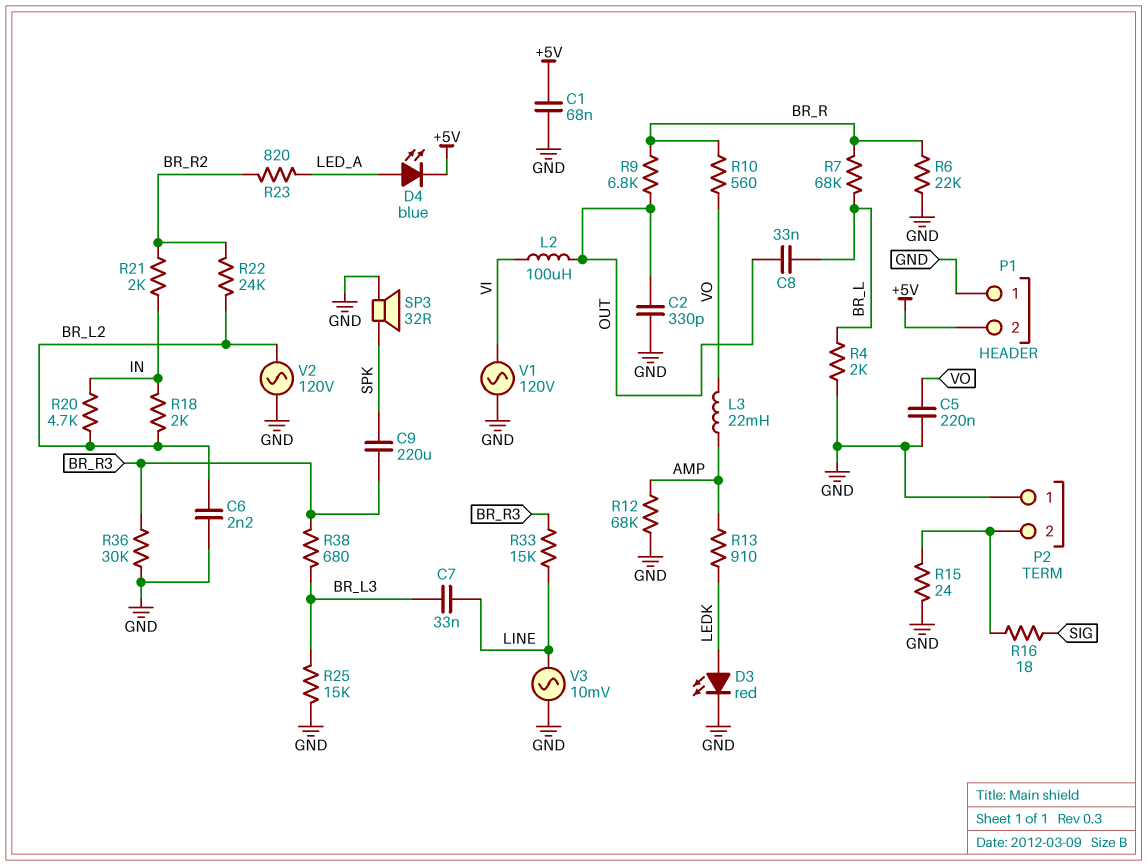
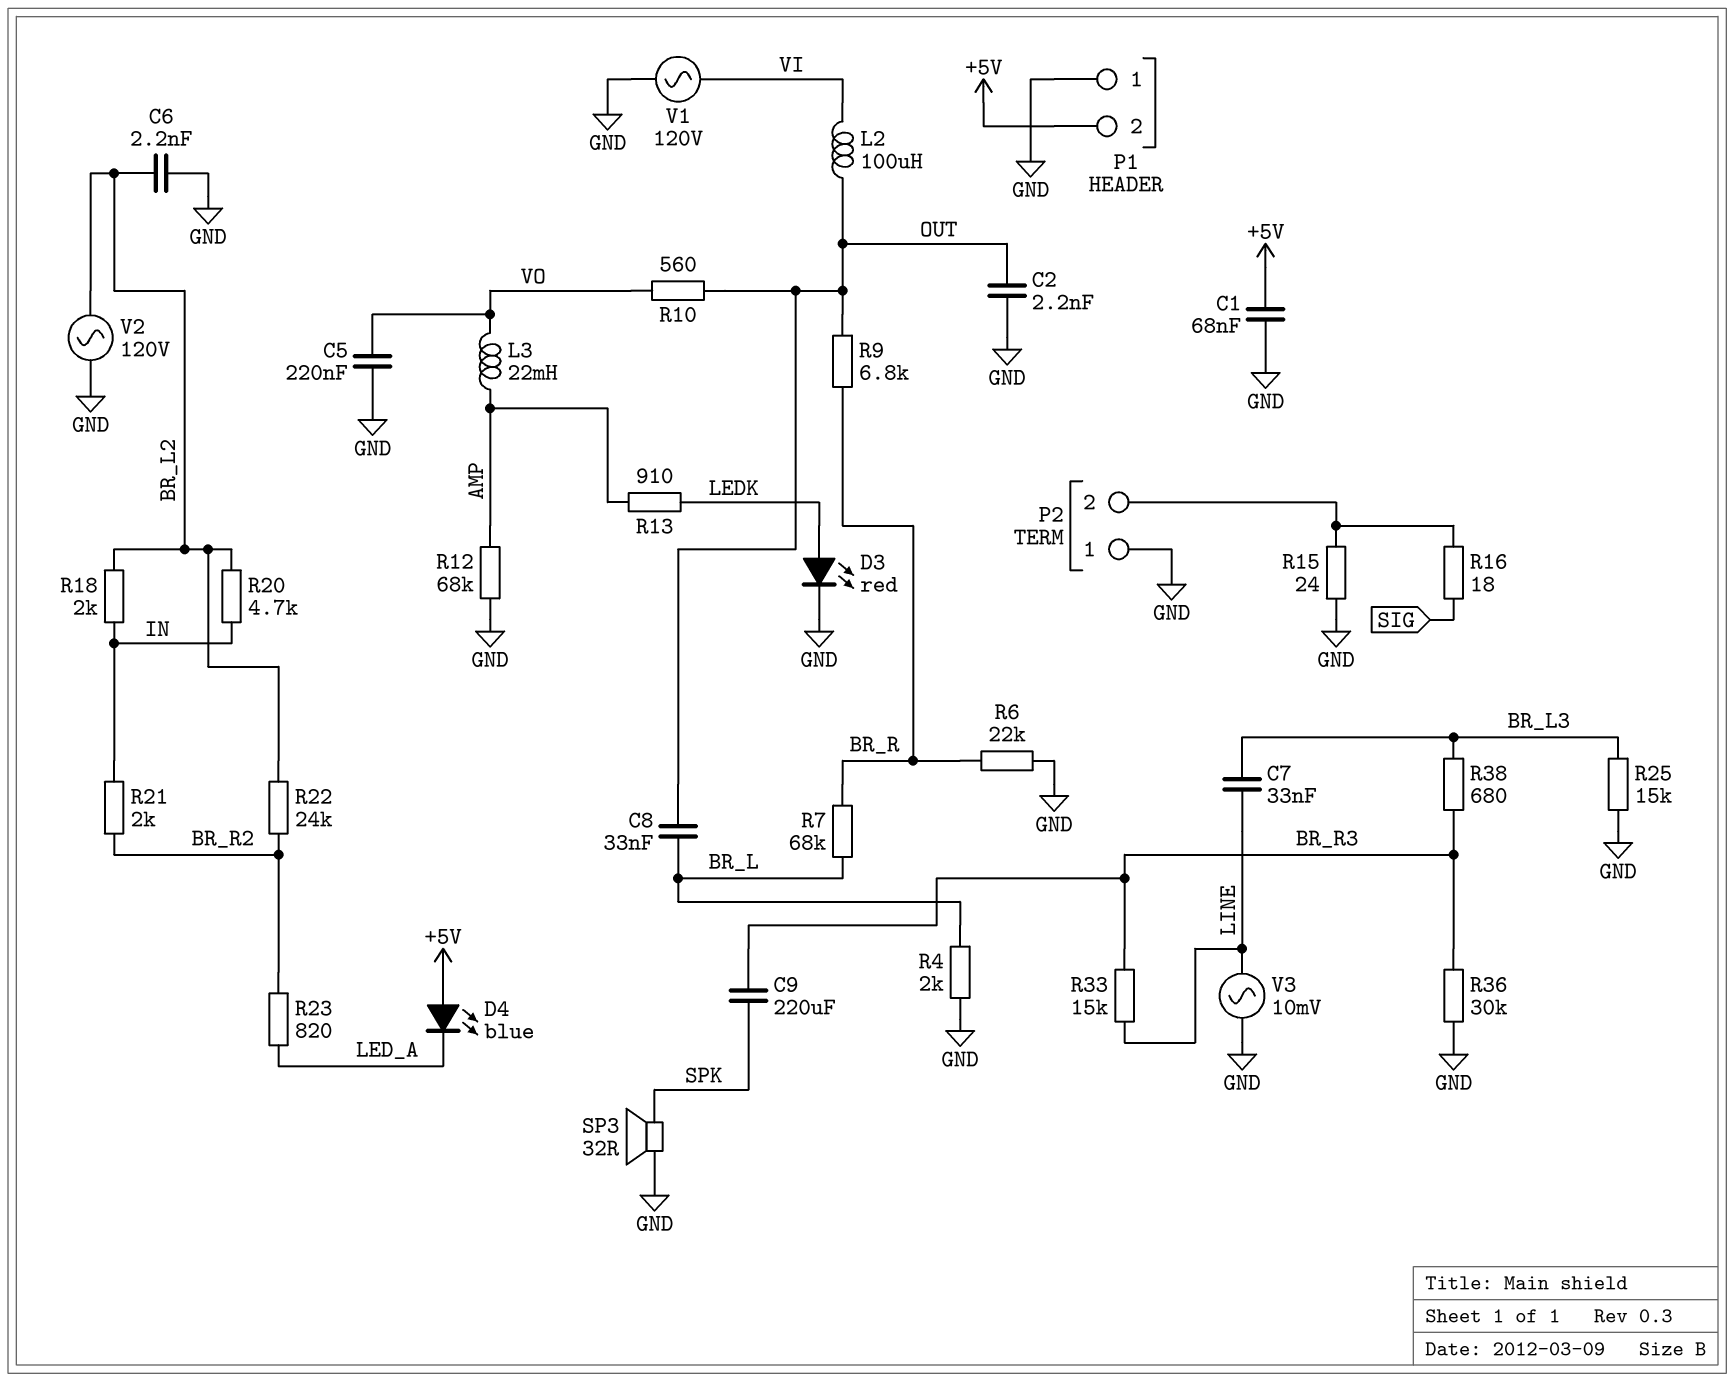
C2: 330pF (GND, OUT) -> 2.2nF (GND, OUT)
D4: LED blue (A LED_A, K +5V) -> LED blue (A +5V, K LED_A)
R10: 560 (BR_R, VO) -> 560 (OUT, VO)

